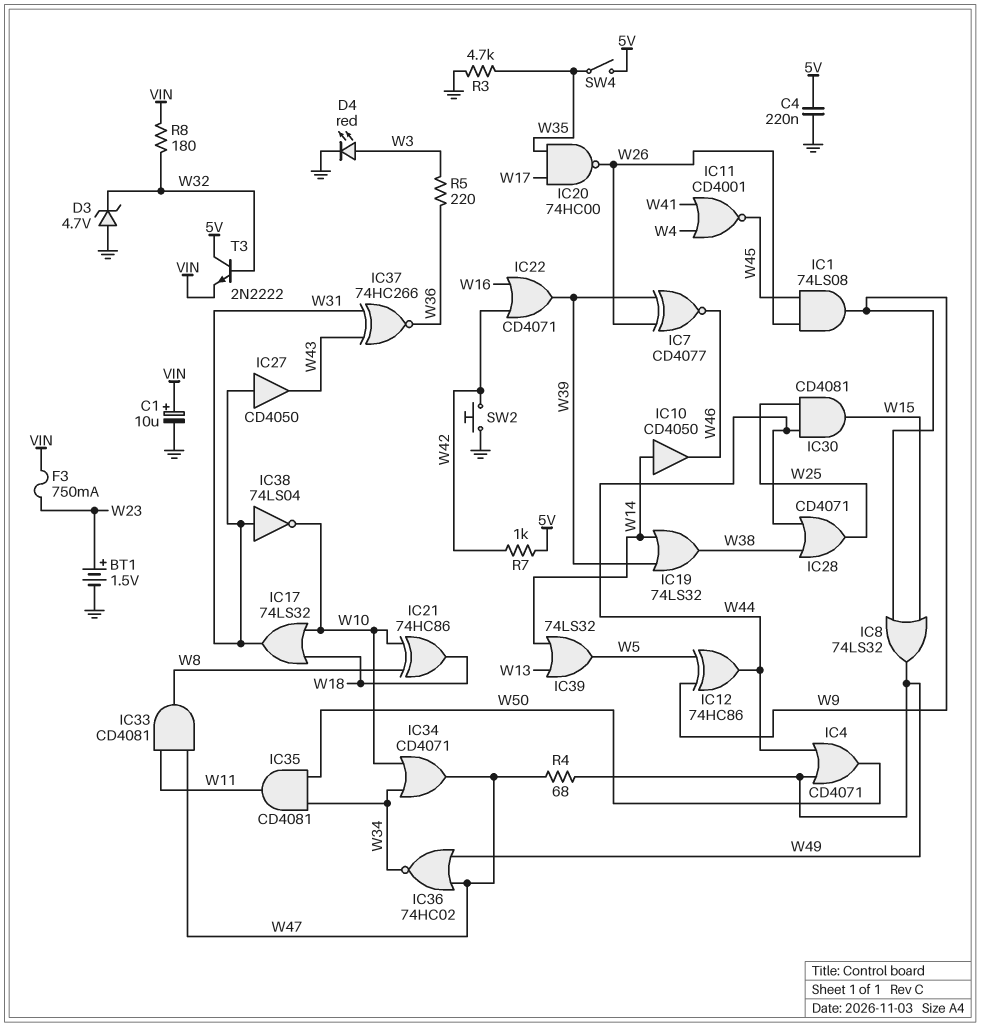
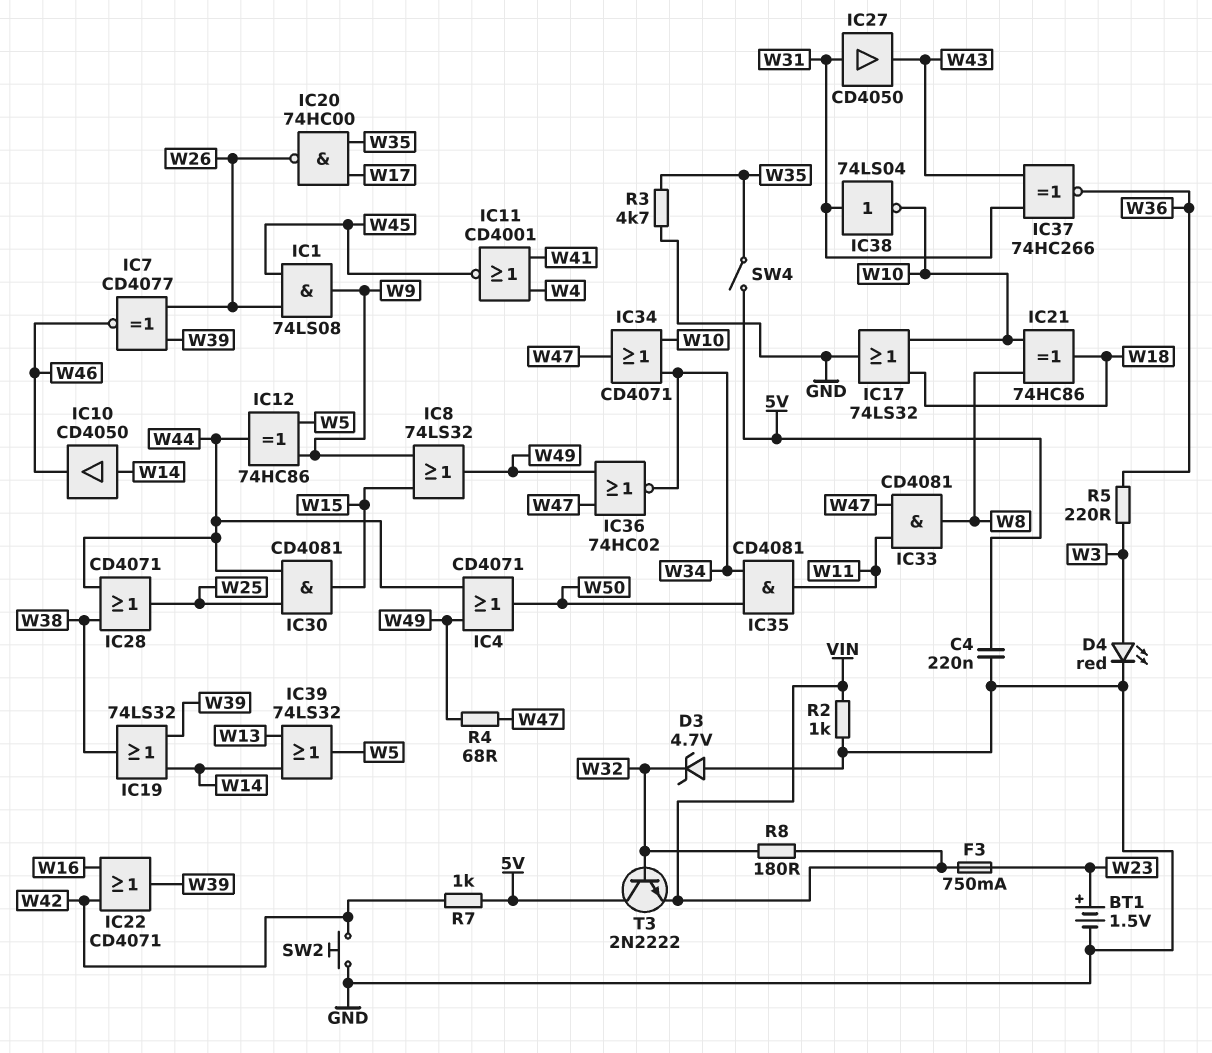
C1: 10uF (plus VIN, minus GND) -> none
IC17: OR 74LS32 (in W10, in W18, out W31) -> OR 74LS32 (in W10, in W18, out GND)
R2: none -> 1k (GND, VIN)

